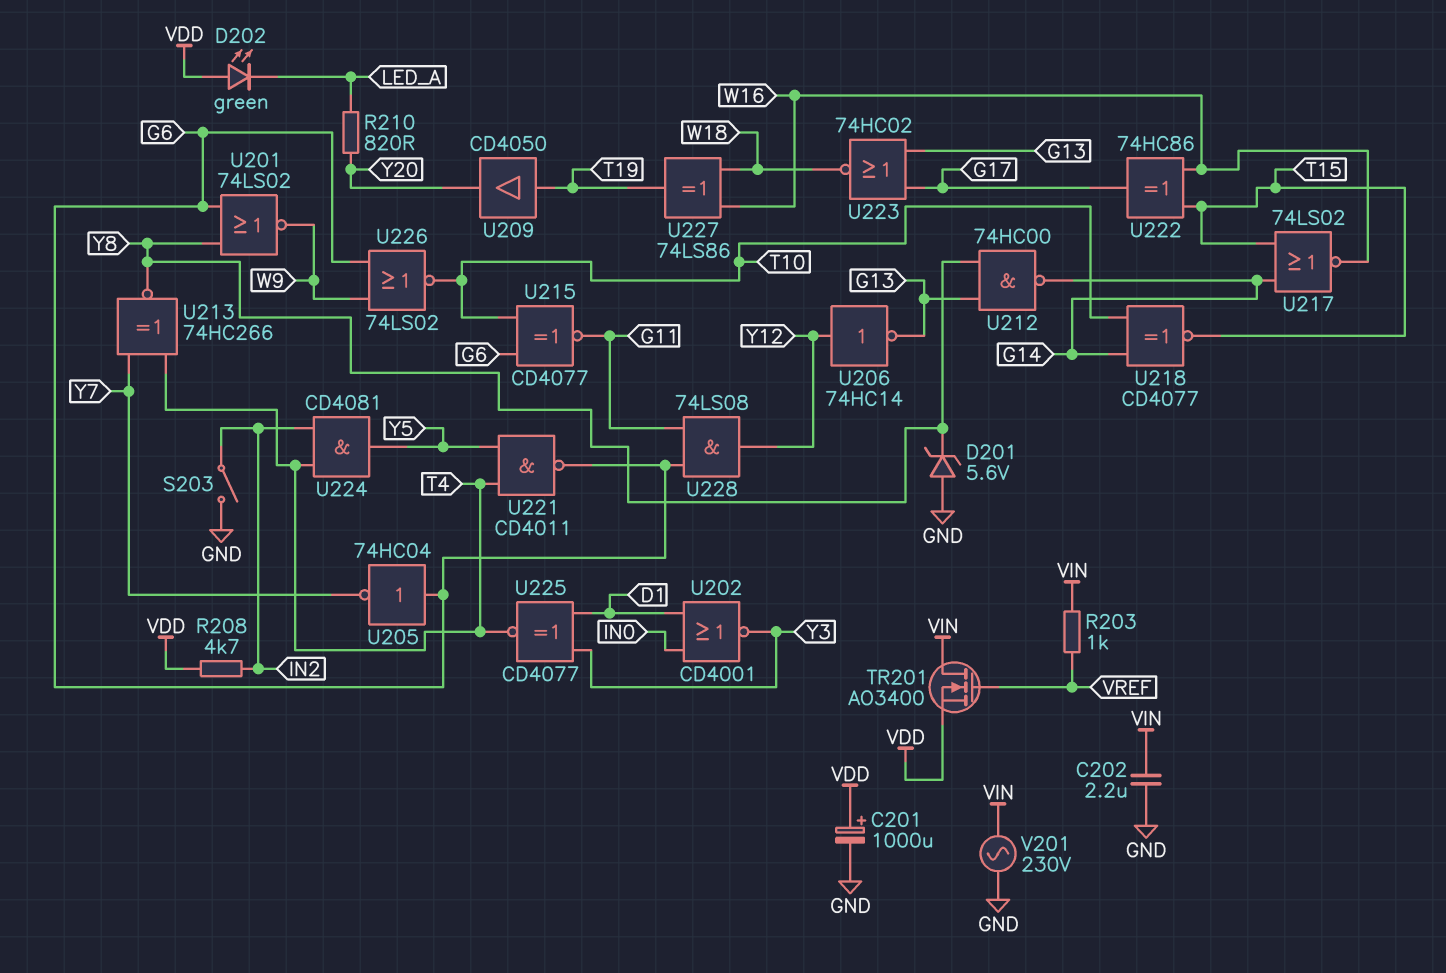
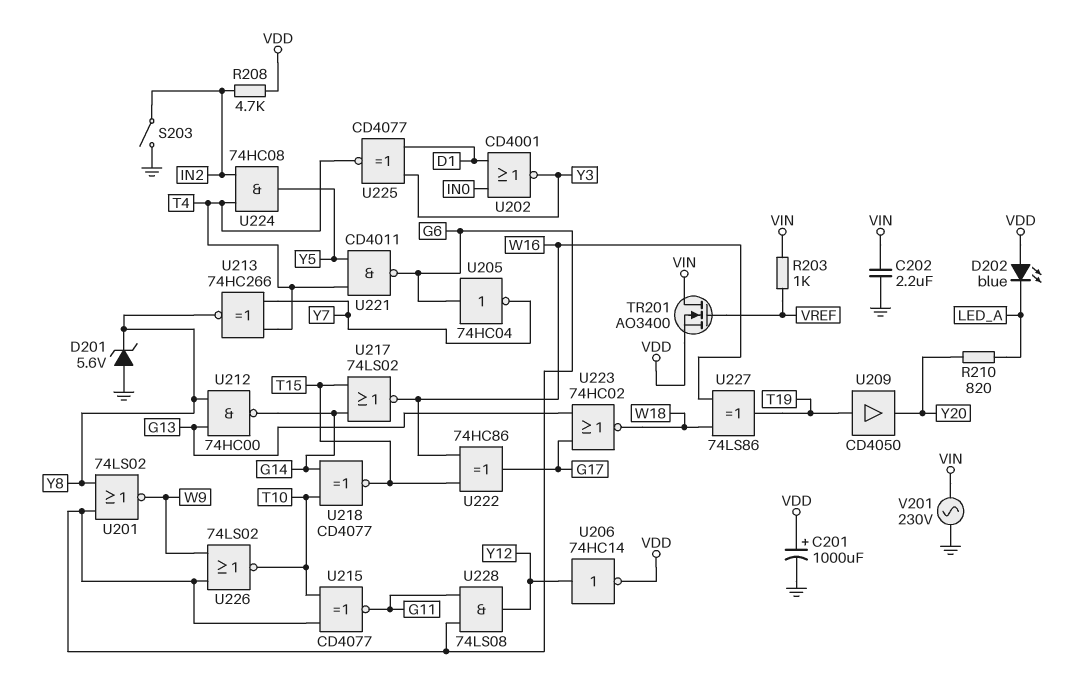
D202: LED green (A VDD, K LED_A) -> LED blue (A VDD, K LED_A)
U206: NOT 74HC14 (in Y12, out G13) -> NOT 74HC14 (in Y12, out VDD)
U224: AND CD4081 (in IN2, in T4, out Y5) -> AND 74HC08 (in IN2, in T4, out Y5)

